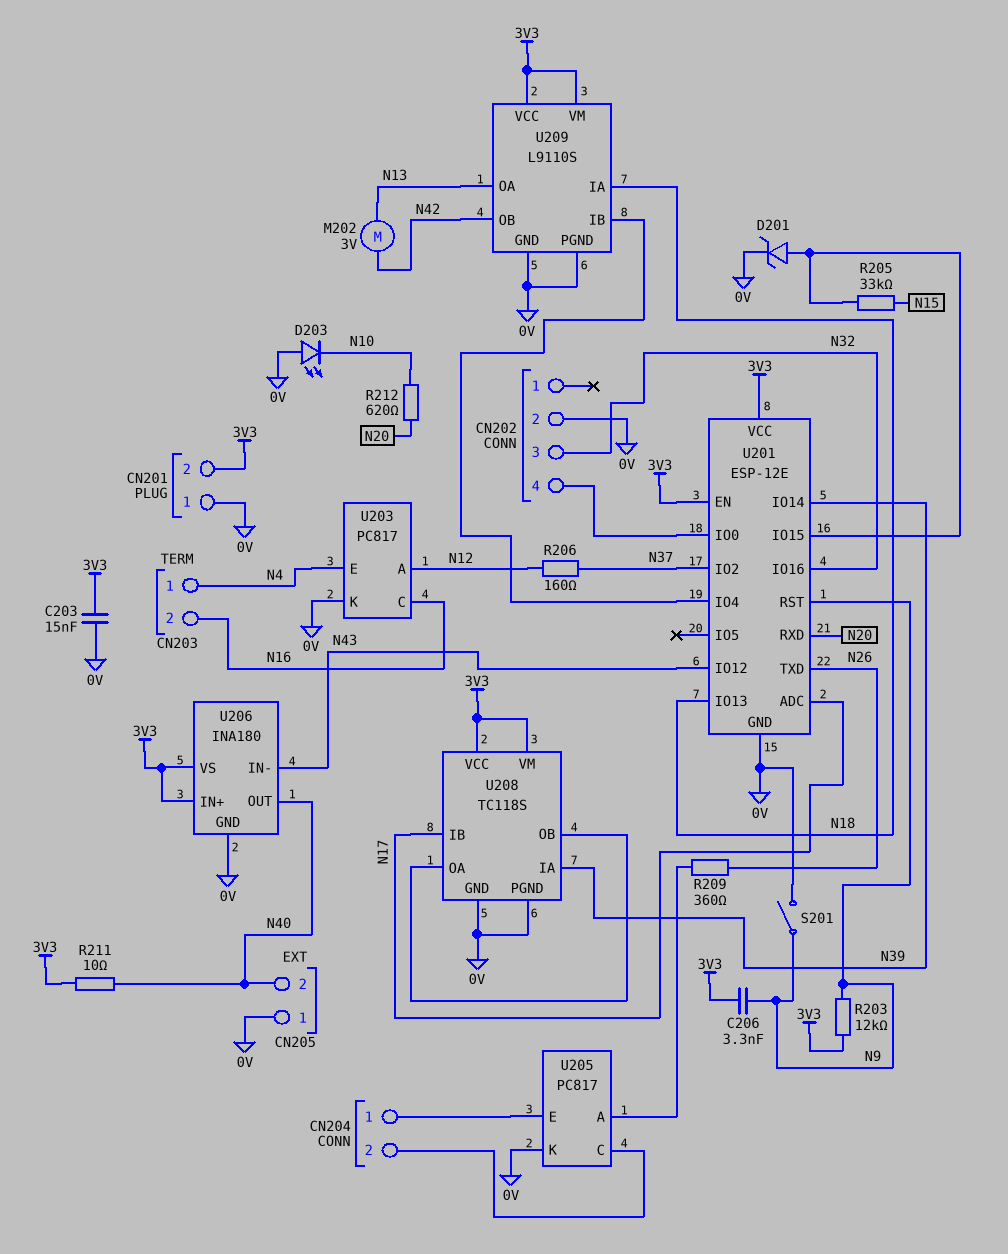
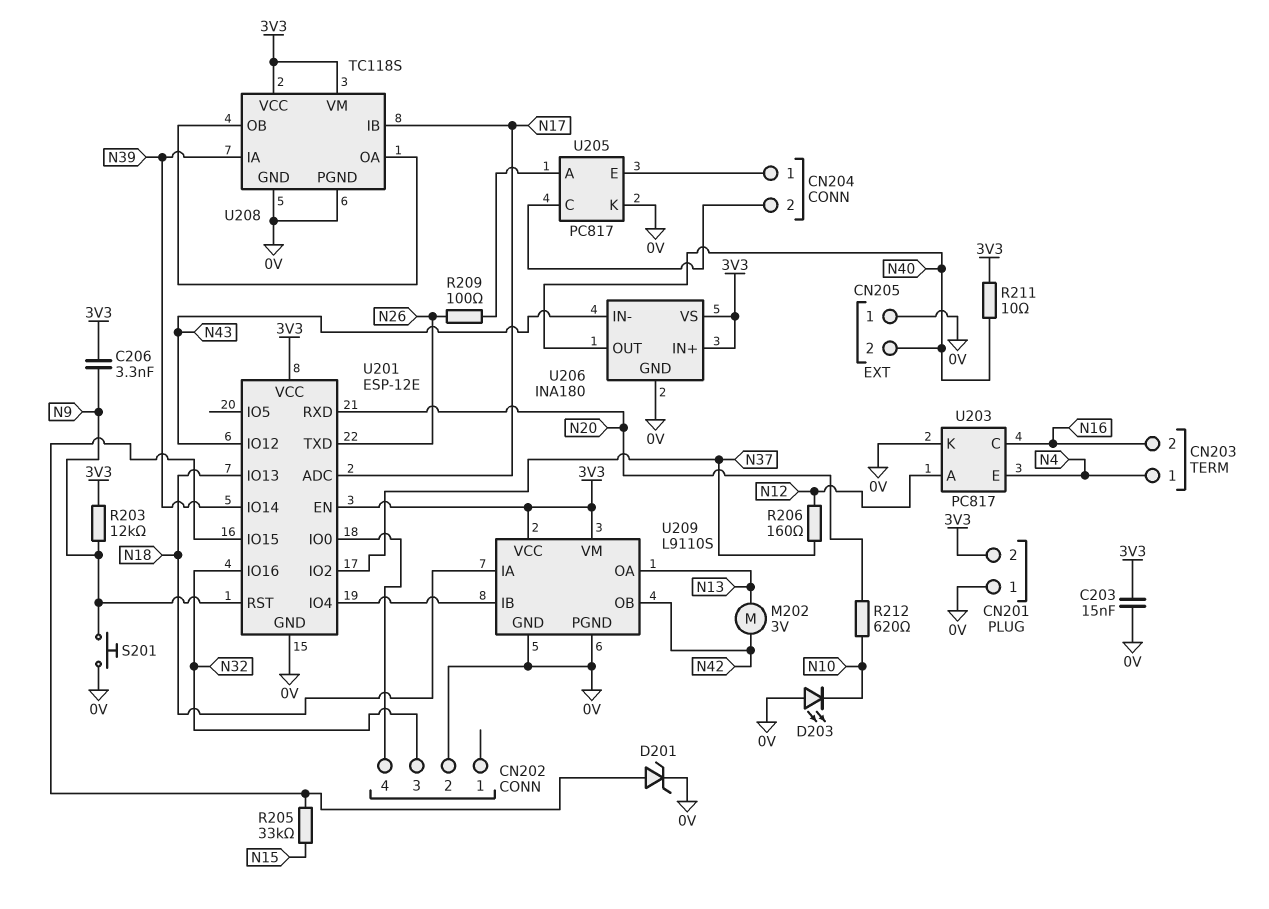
R209: 360 (N26, U205/A) -> 100 (N26, U205/A)
S201: switch (0V, N9) -> button (0V, N9)

